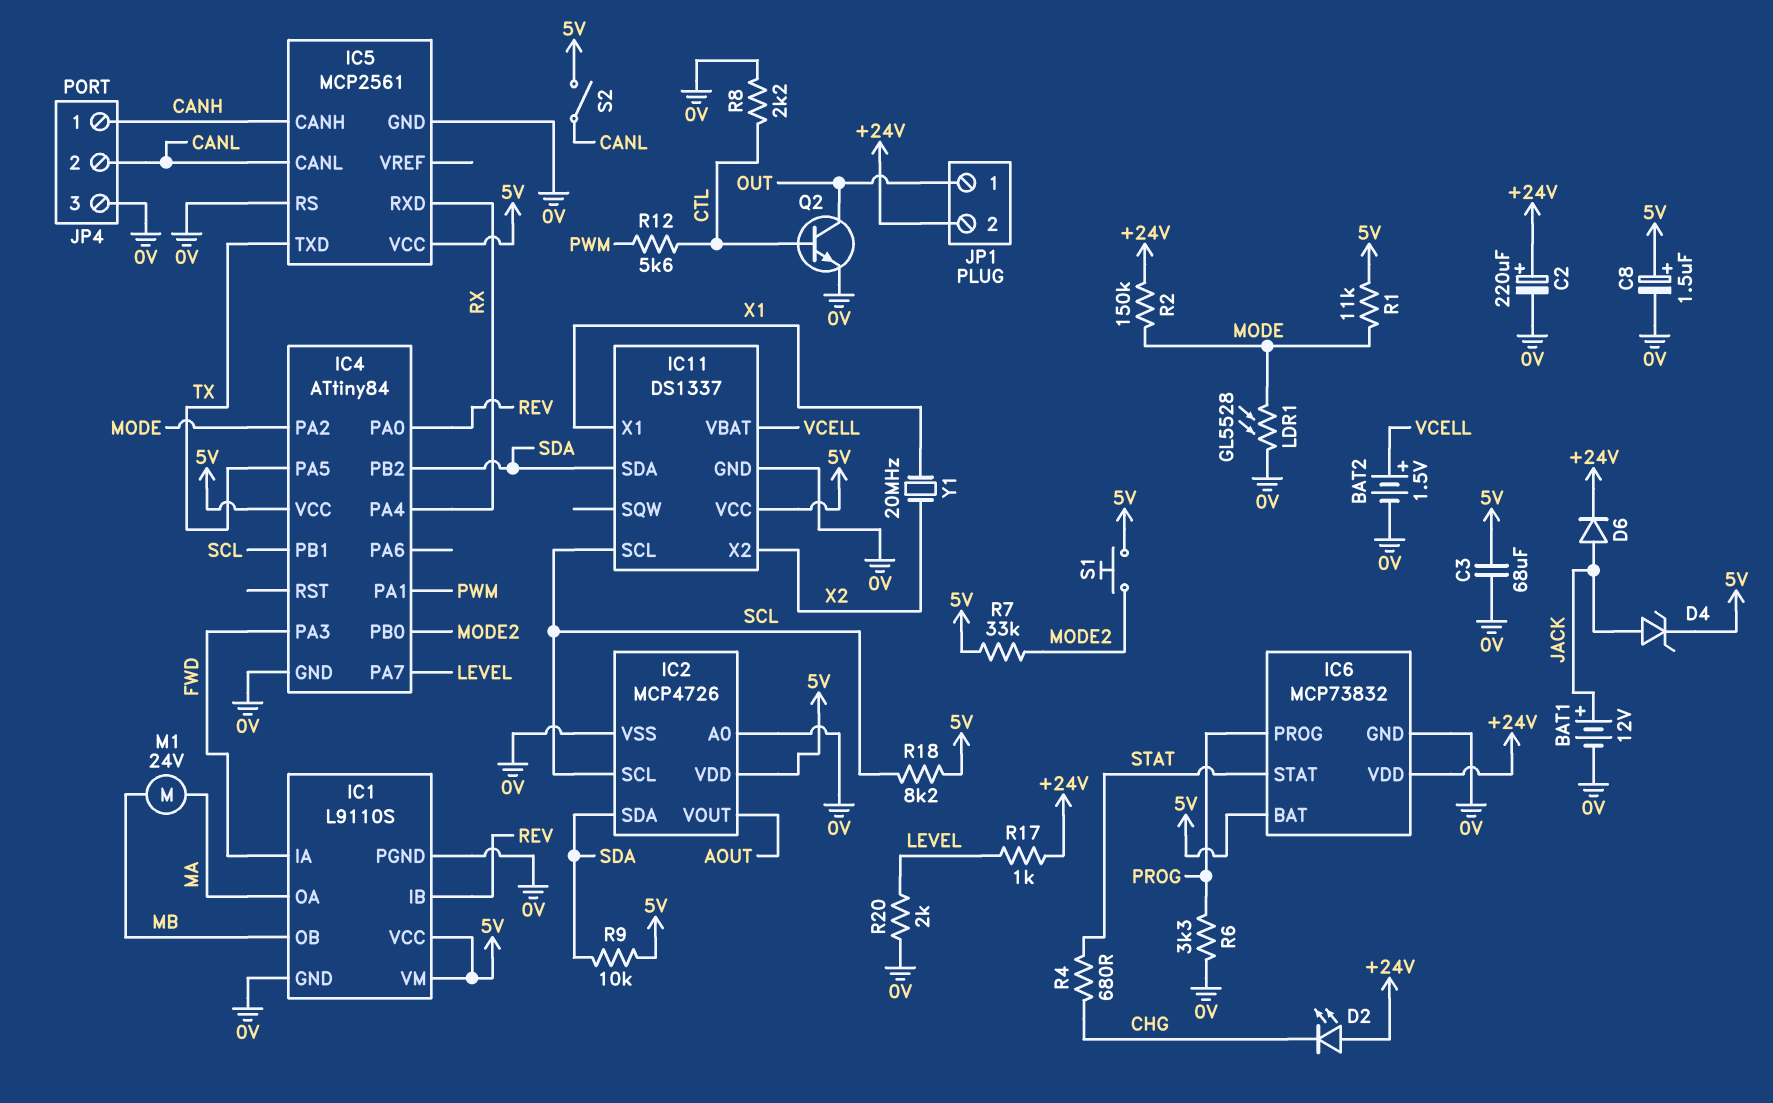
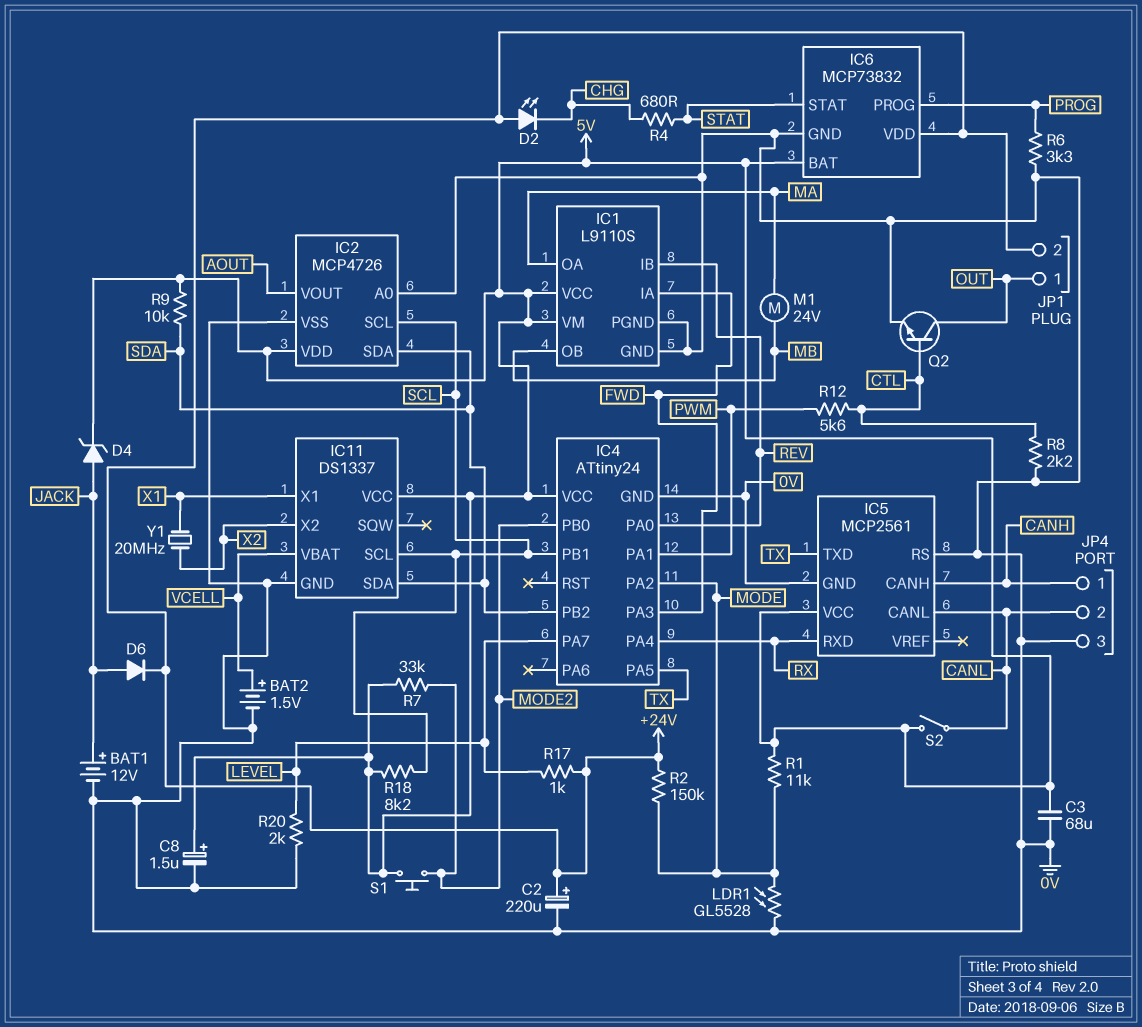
IC4: ATtiny84 -> ATtiny24

